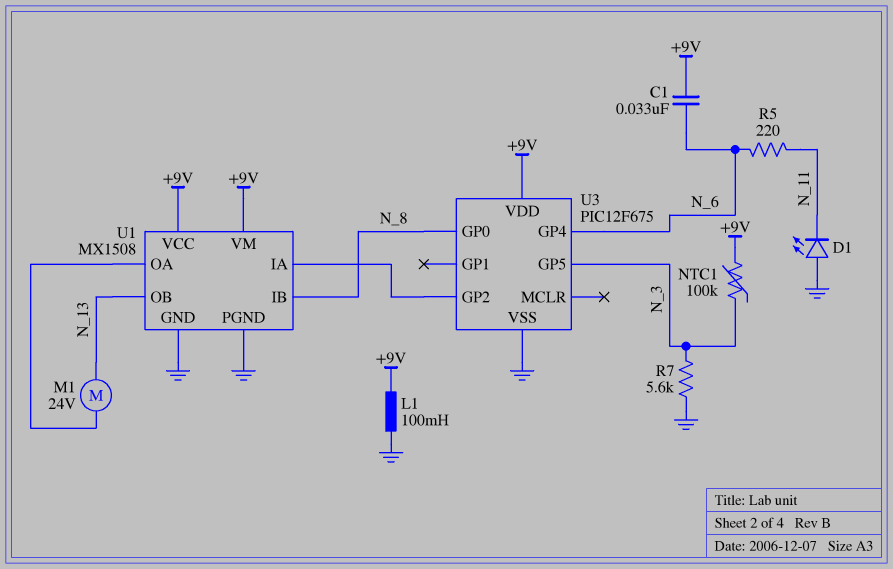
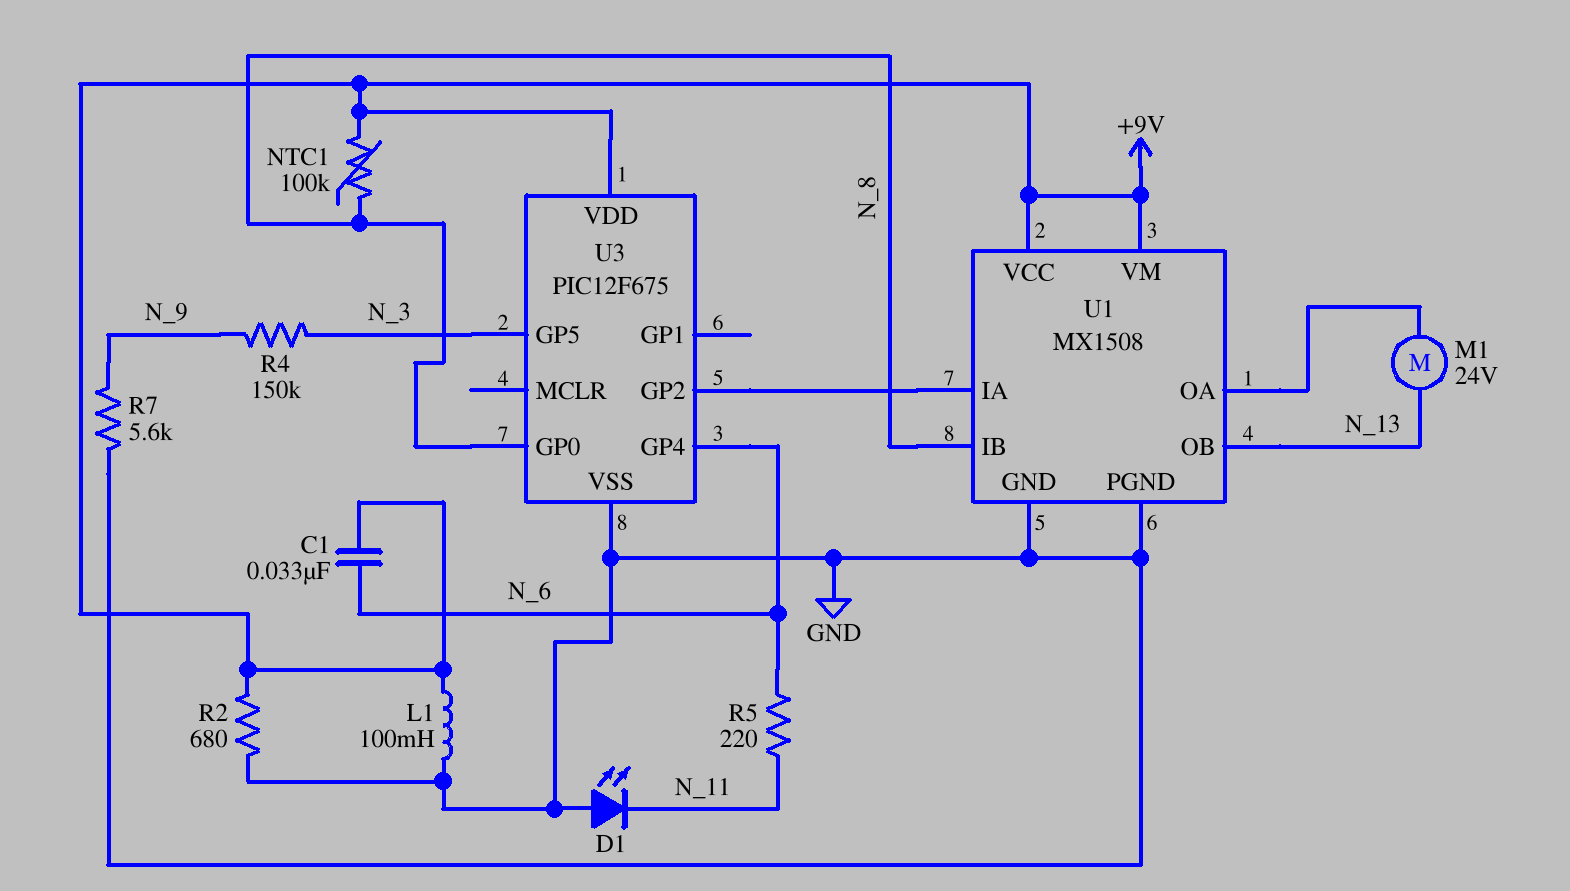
NTC1: 100k (+9V, N_3) -> 100k (+9V, N_8)
R2: none -> 680 (+9V, GND)
R4: none -> 150k (N_3, N_9)
R7: 5.6k (GND, N_3) -> 5.6k (GND, N_9)

